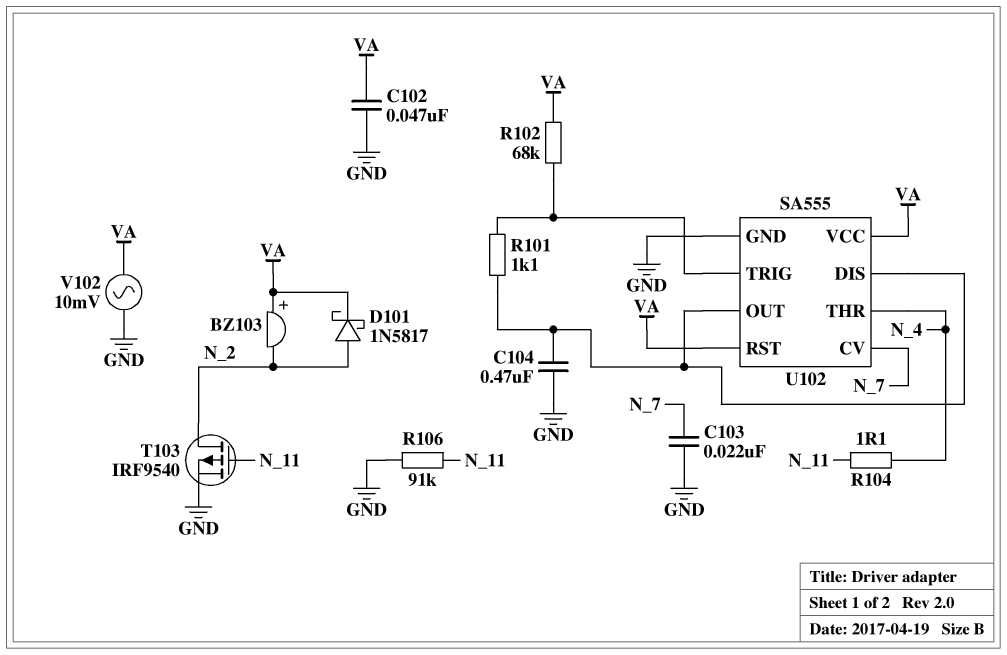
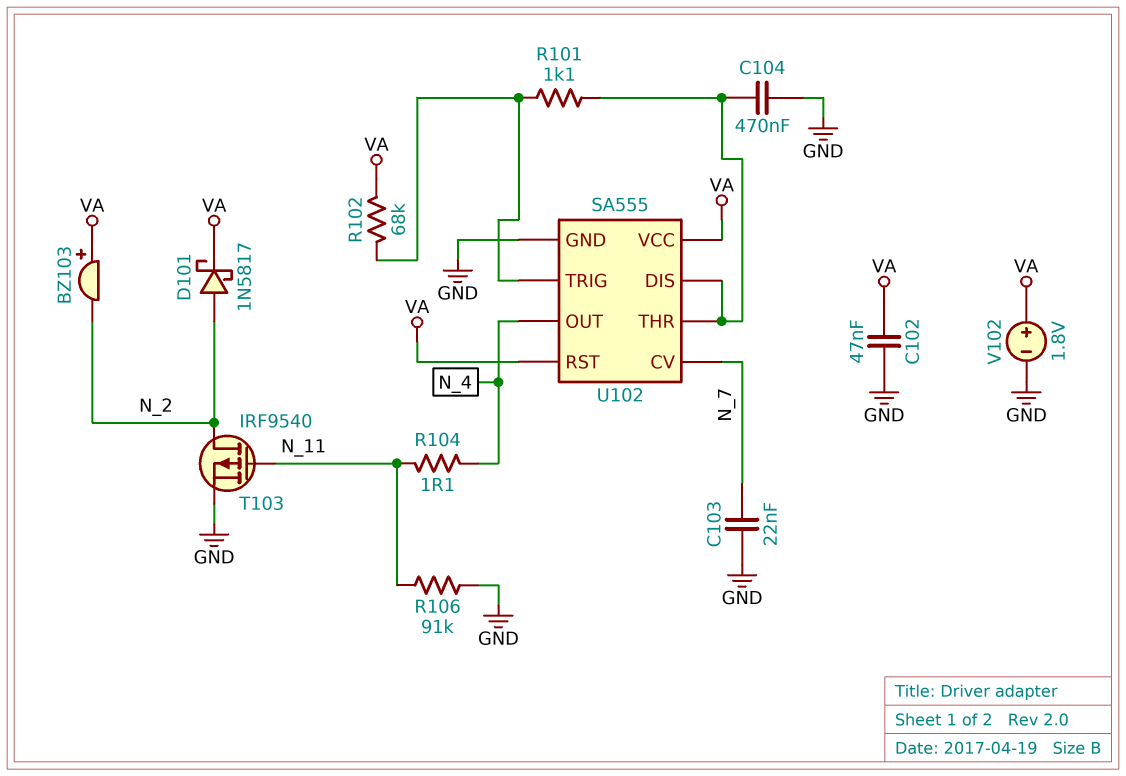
U102 pin OUT: U102/DIS -> N_4
U102 pin THR: N_4 -> U102/DIS
V102: AC 10mV (GND, VA) -> 1.8V (plus VA, minus GND)

